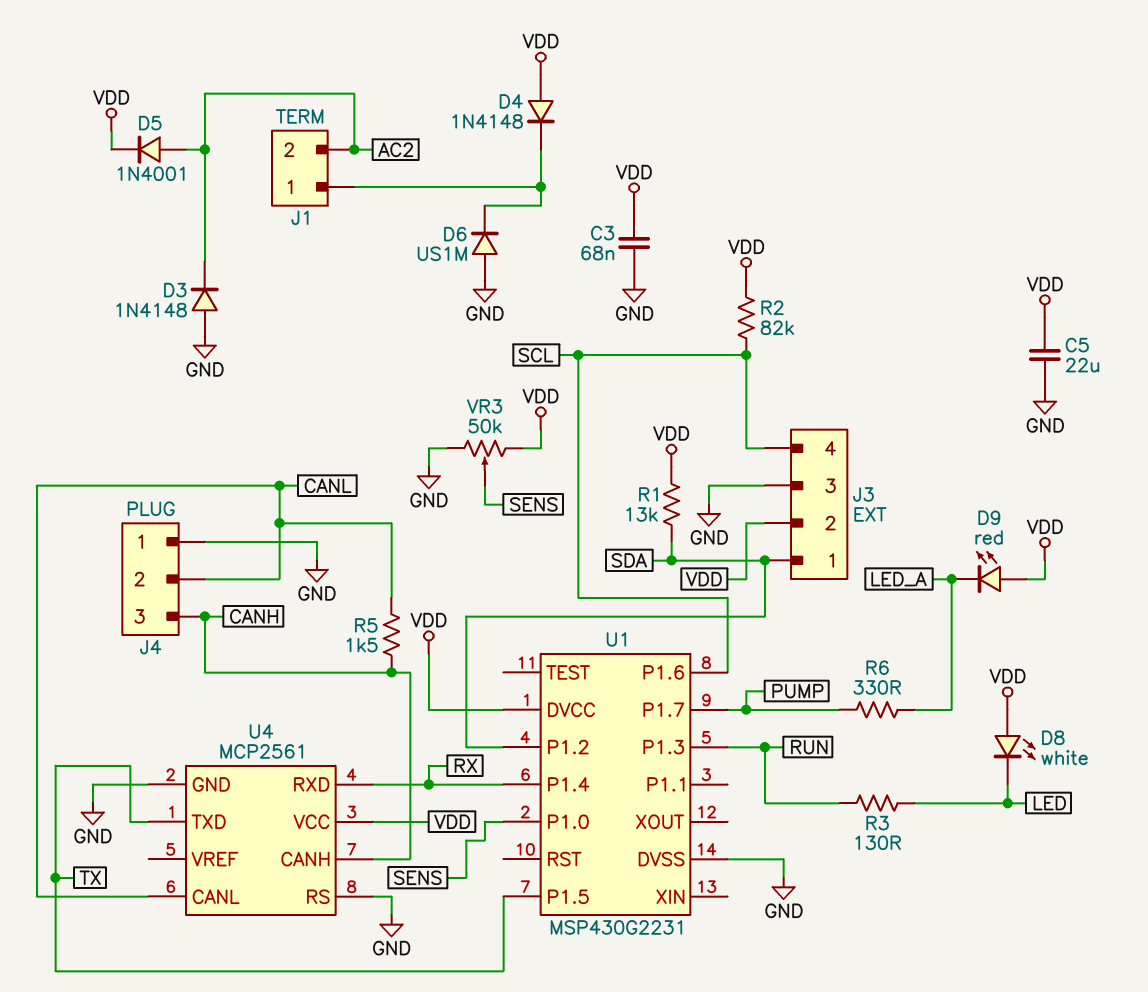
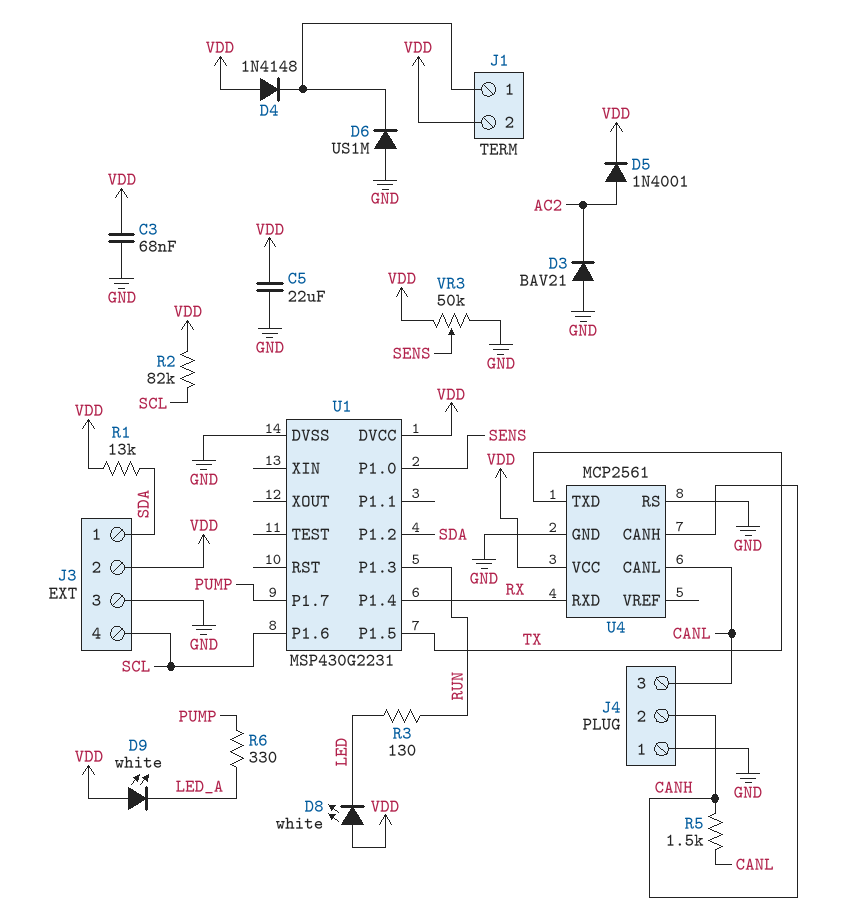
D3: diode 1N4148 (A GND, K AC2) -> diode BAV21 (A GND, K AC2)
D9: LED red (A VDD, K LED_A) -> LED white (A VDD, K LED_A)
J1 pin 2: AC2 -> VDD
J4 pin 2: CANL -> CANH
J4 pin 3: CANH -> CANL

